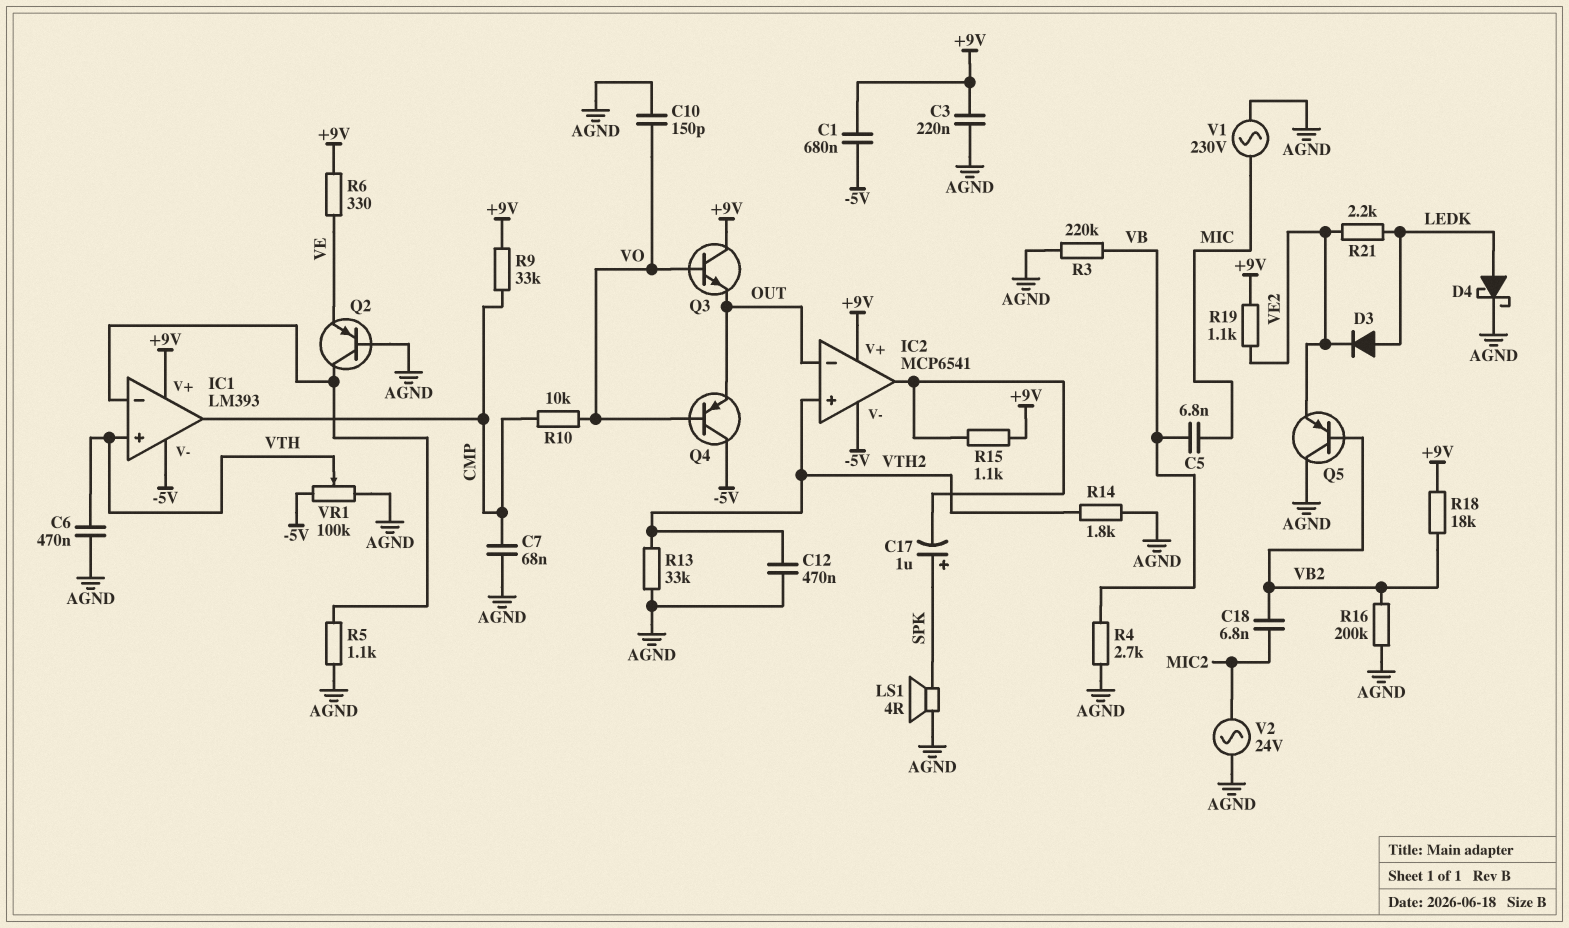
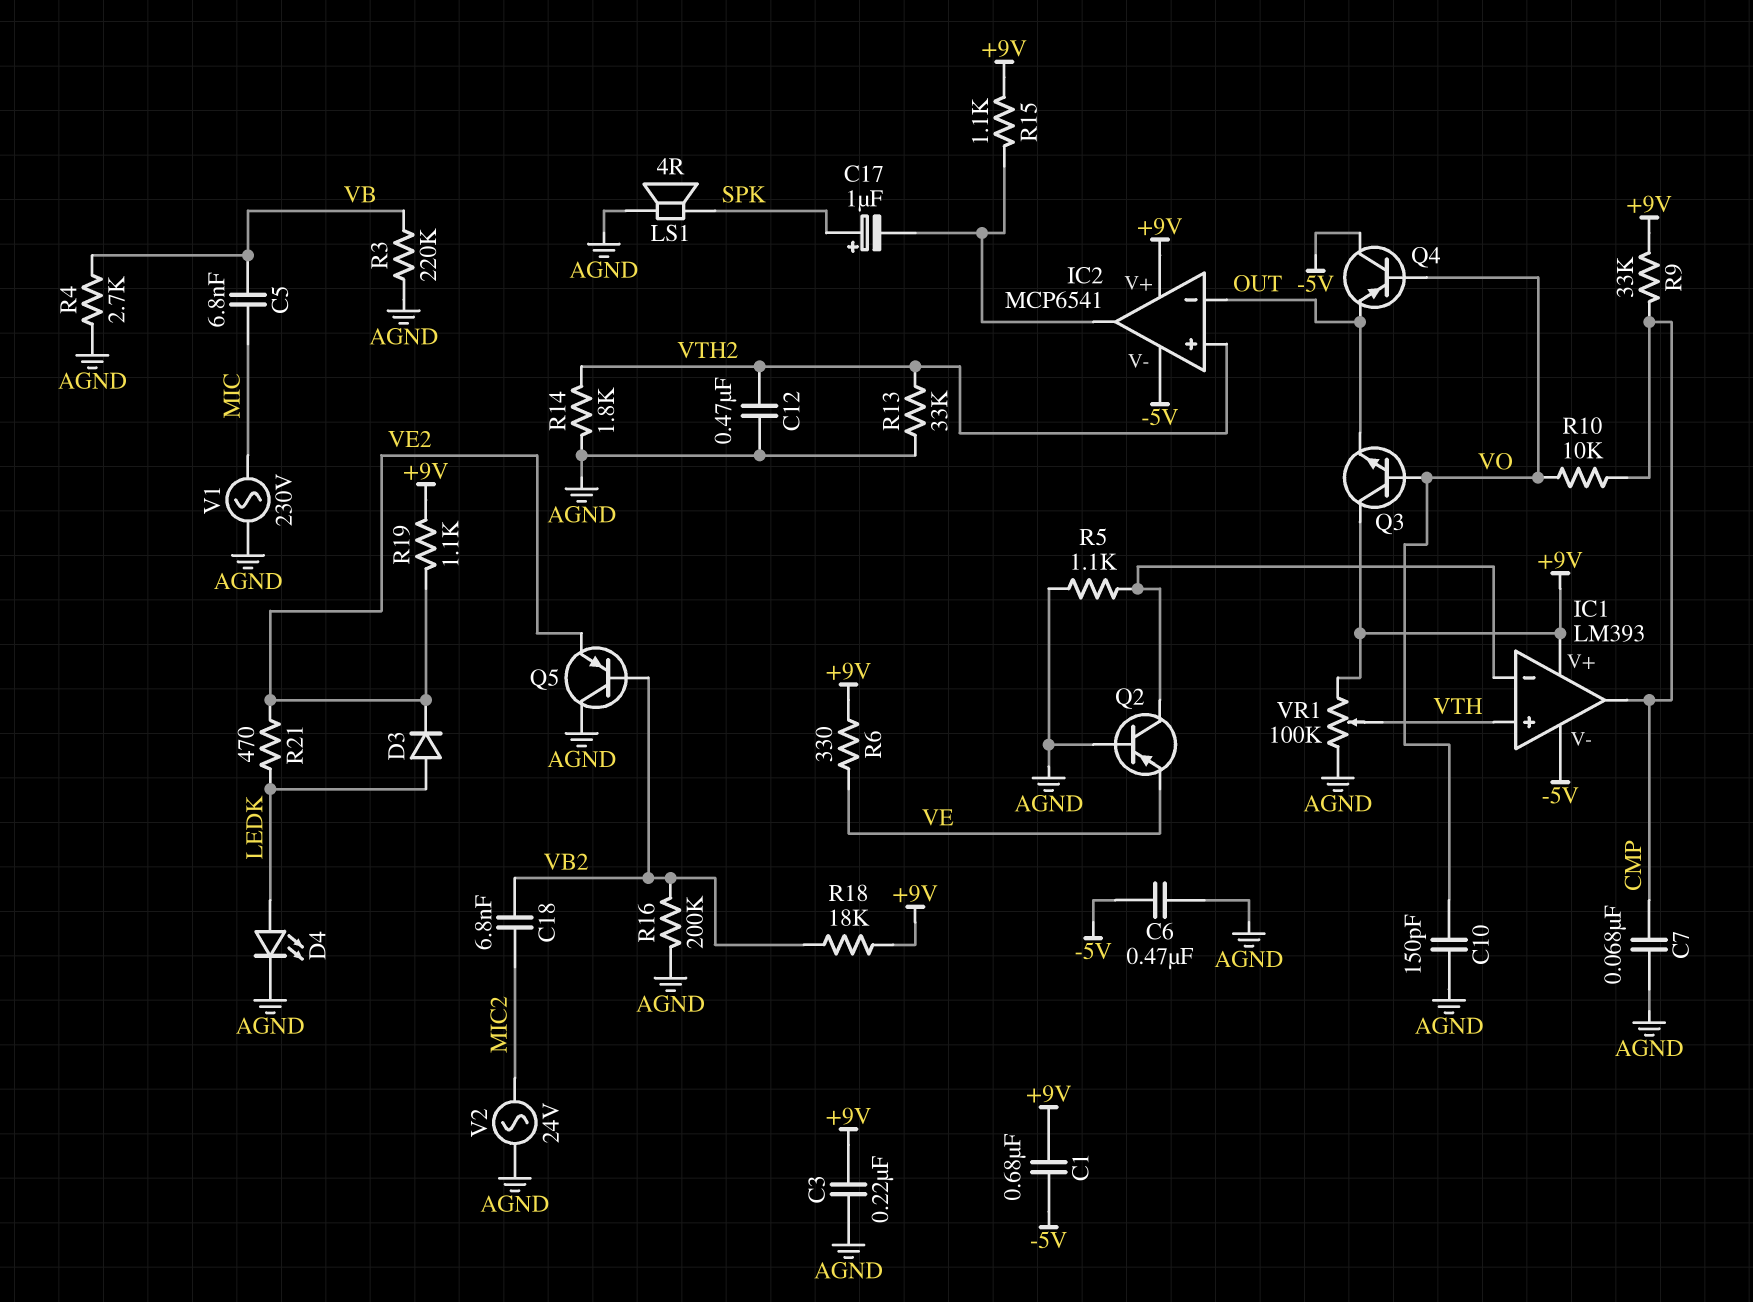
C6: 470nF (AGND, VTH) -> 470nF (-5V, AGND)
D4: schottky (A LEDK, K AGND) -> LED (A LEDK, K AGND)
R21: 2.2k (LEDK, VE2) -> 470 (LEDK, VE2)
VR1: 100k (-5V, AGND, wiper VTH) -> 100k (+9V, AGND, wiper VTH)

